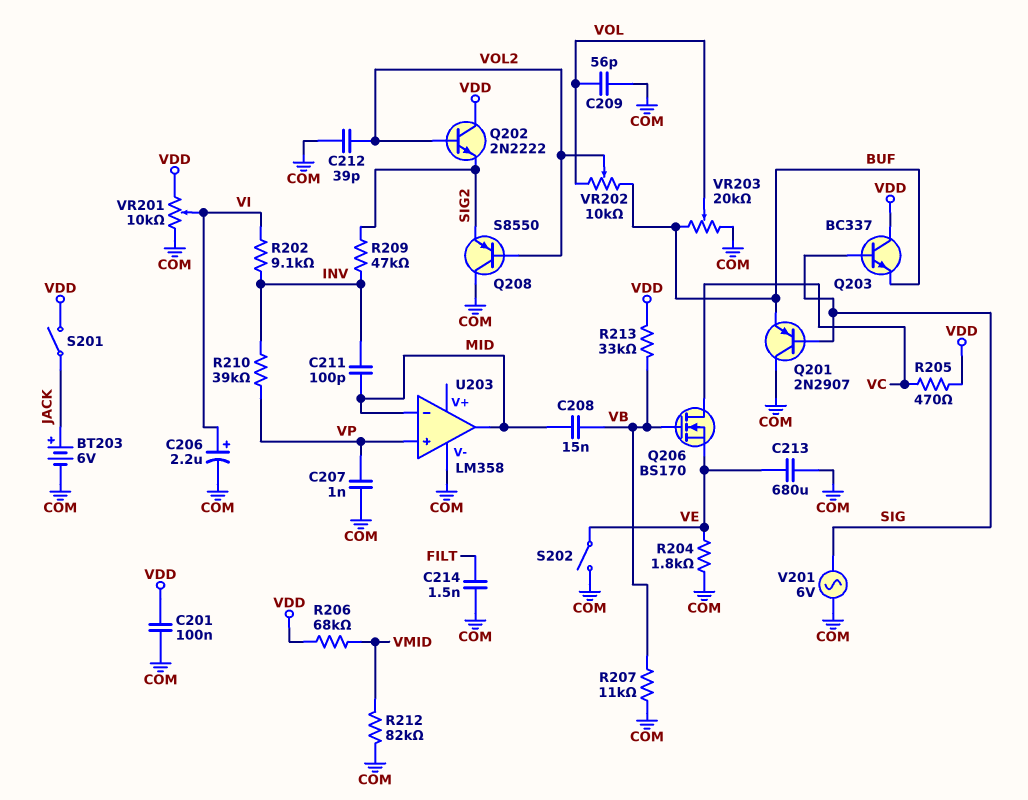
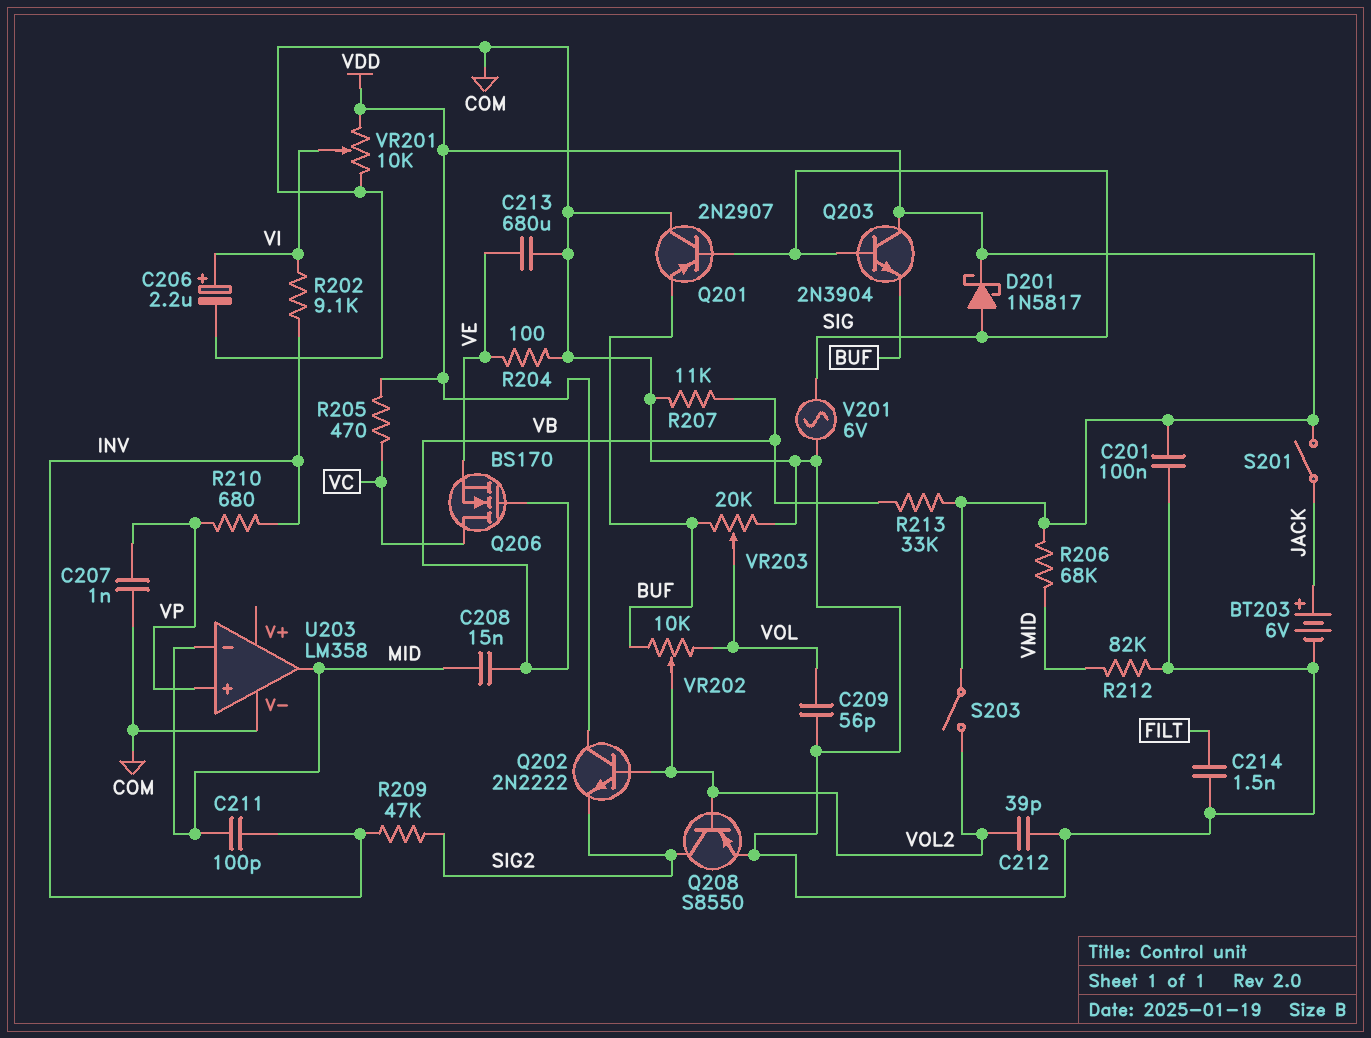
D201: none -> schottky 1N5817 (A SIG, K VDD)
Q203: NPN BC337 (B SIG, C VDD, E BUF) -> NPN 2N3904 (B SIG, C VDD, E BUF)
Q208: PNP S8550 (B VOL2, C COM, E SIG2) -> PNP S8550 (B VOL2, C SIG2, E COM)
R204: 1.8k (COM, VE) -> 100 (COM, VE)
R210: 39k (INV, VP) -> 680 (INV, VP)
S202: switch (COM, VE) -> none
S203: none -> switch (VDD, VOL2)

